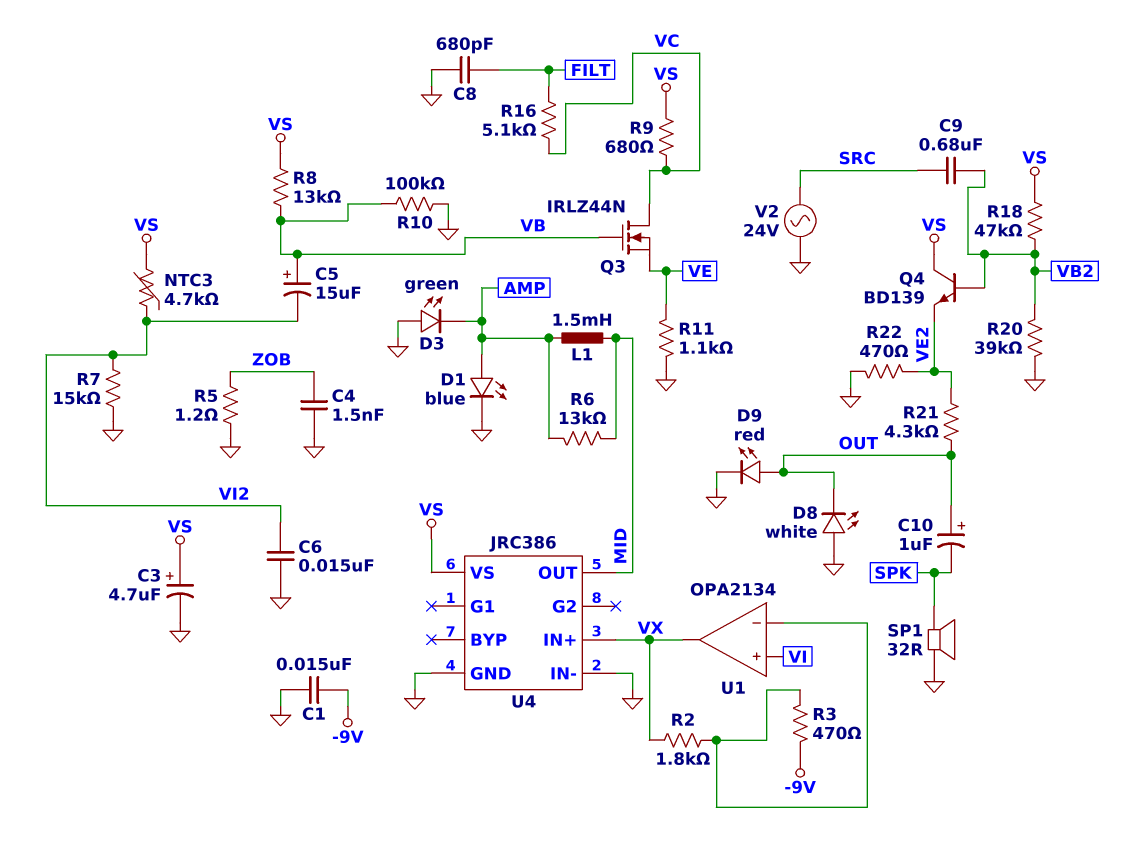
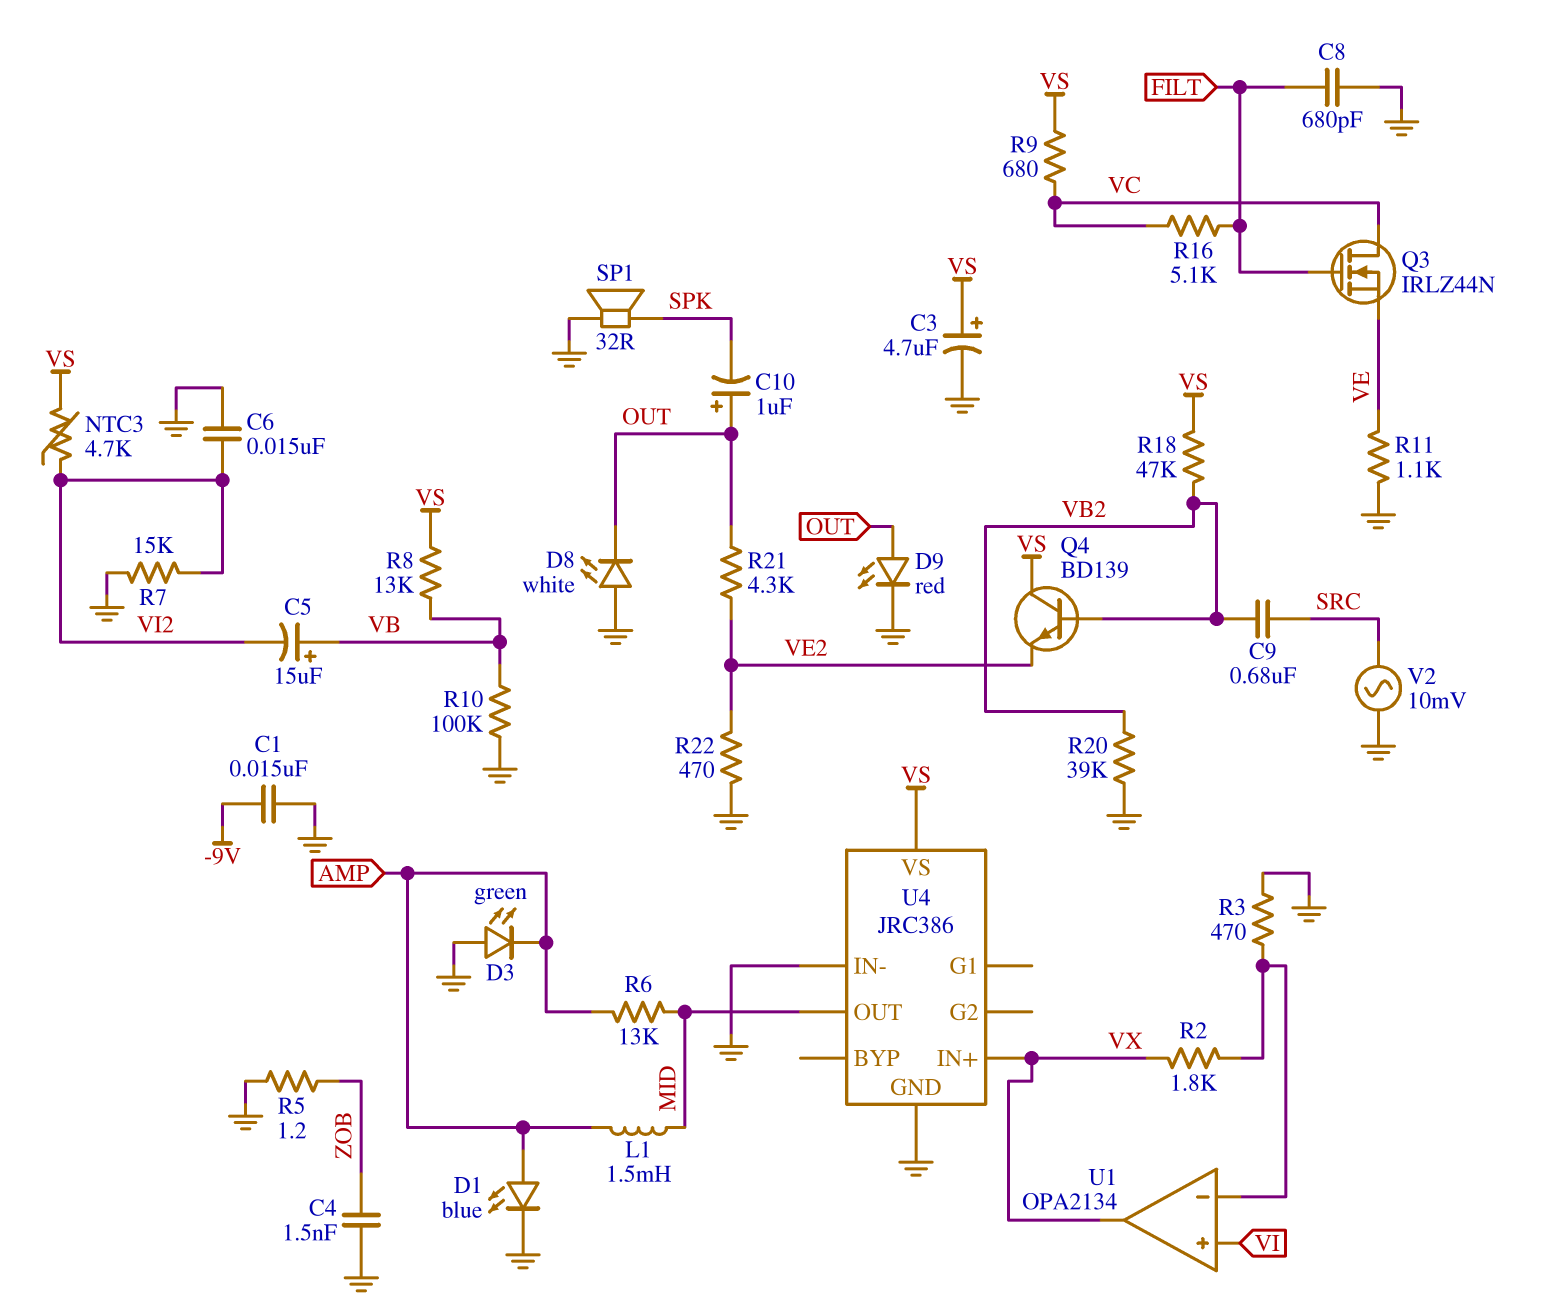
Q3: NMOS IRLZ44N (G VB, D VC, S VE) -> NMOS IRLZ44N (G FILT, D VC, S VE)
R3: 470 (-9V, U1/in-) -> 470 (GND, U1/in-)
V2: AC 24V (GND, SRC) -> AC 10mV (GND, SRC)

